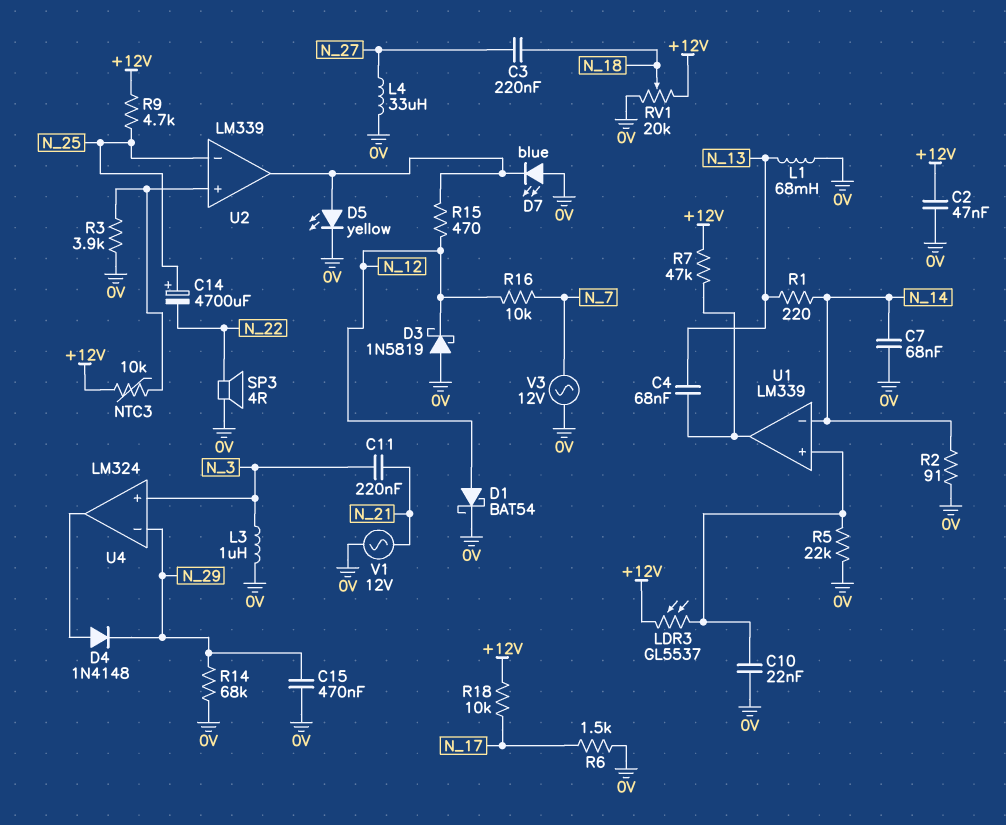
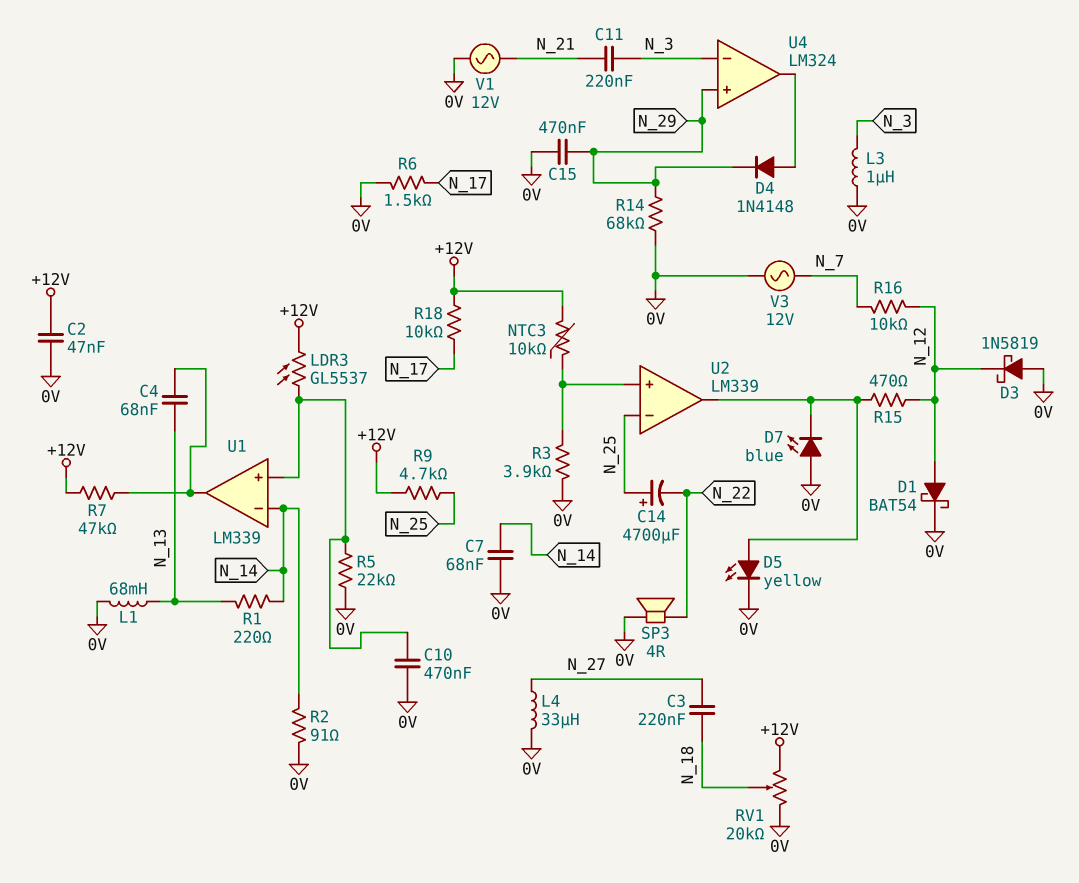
C10: 22nF (0V, U1/in+) -> 470nF (0V, U1/in+)
U4 pin in+: N_3 -> N_29
U4 pin in-: N_29 -> N_3

